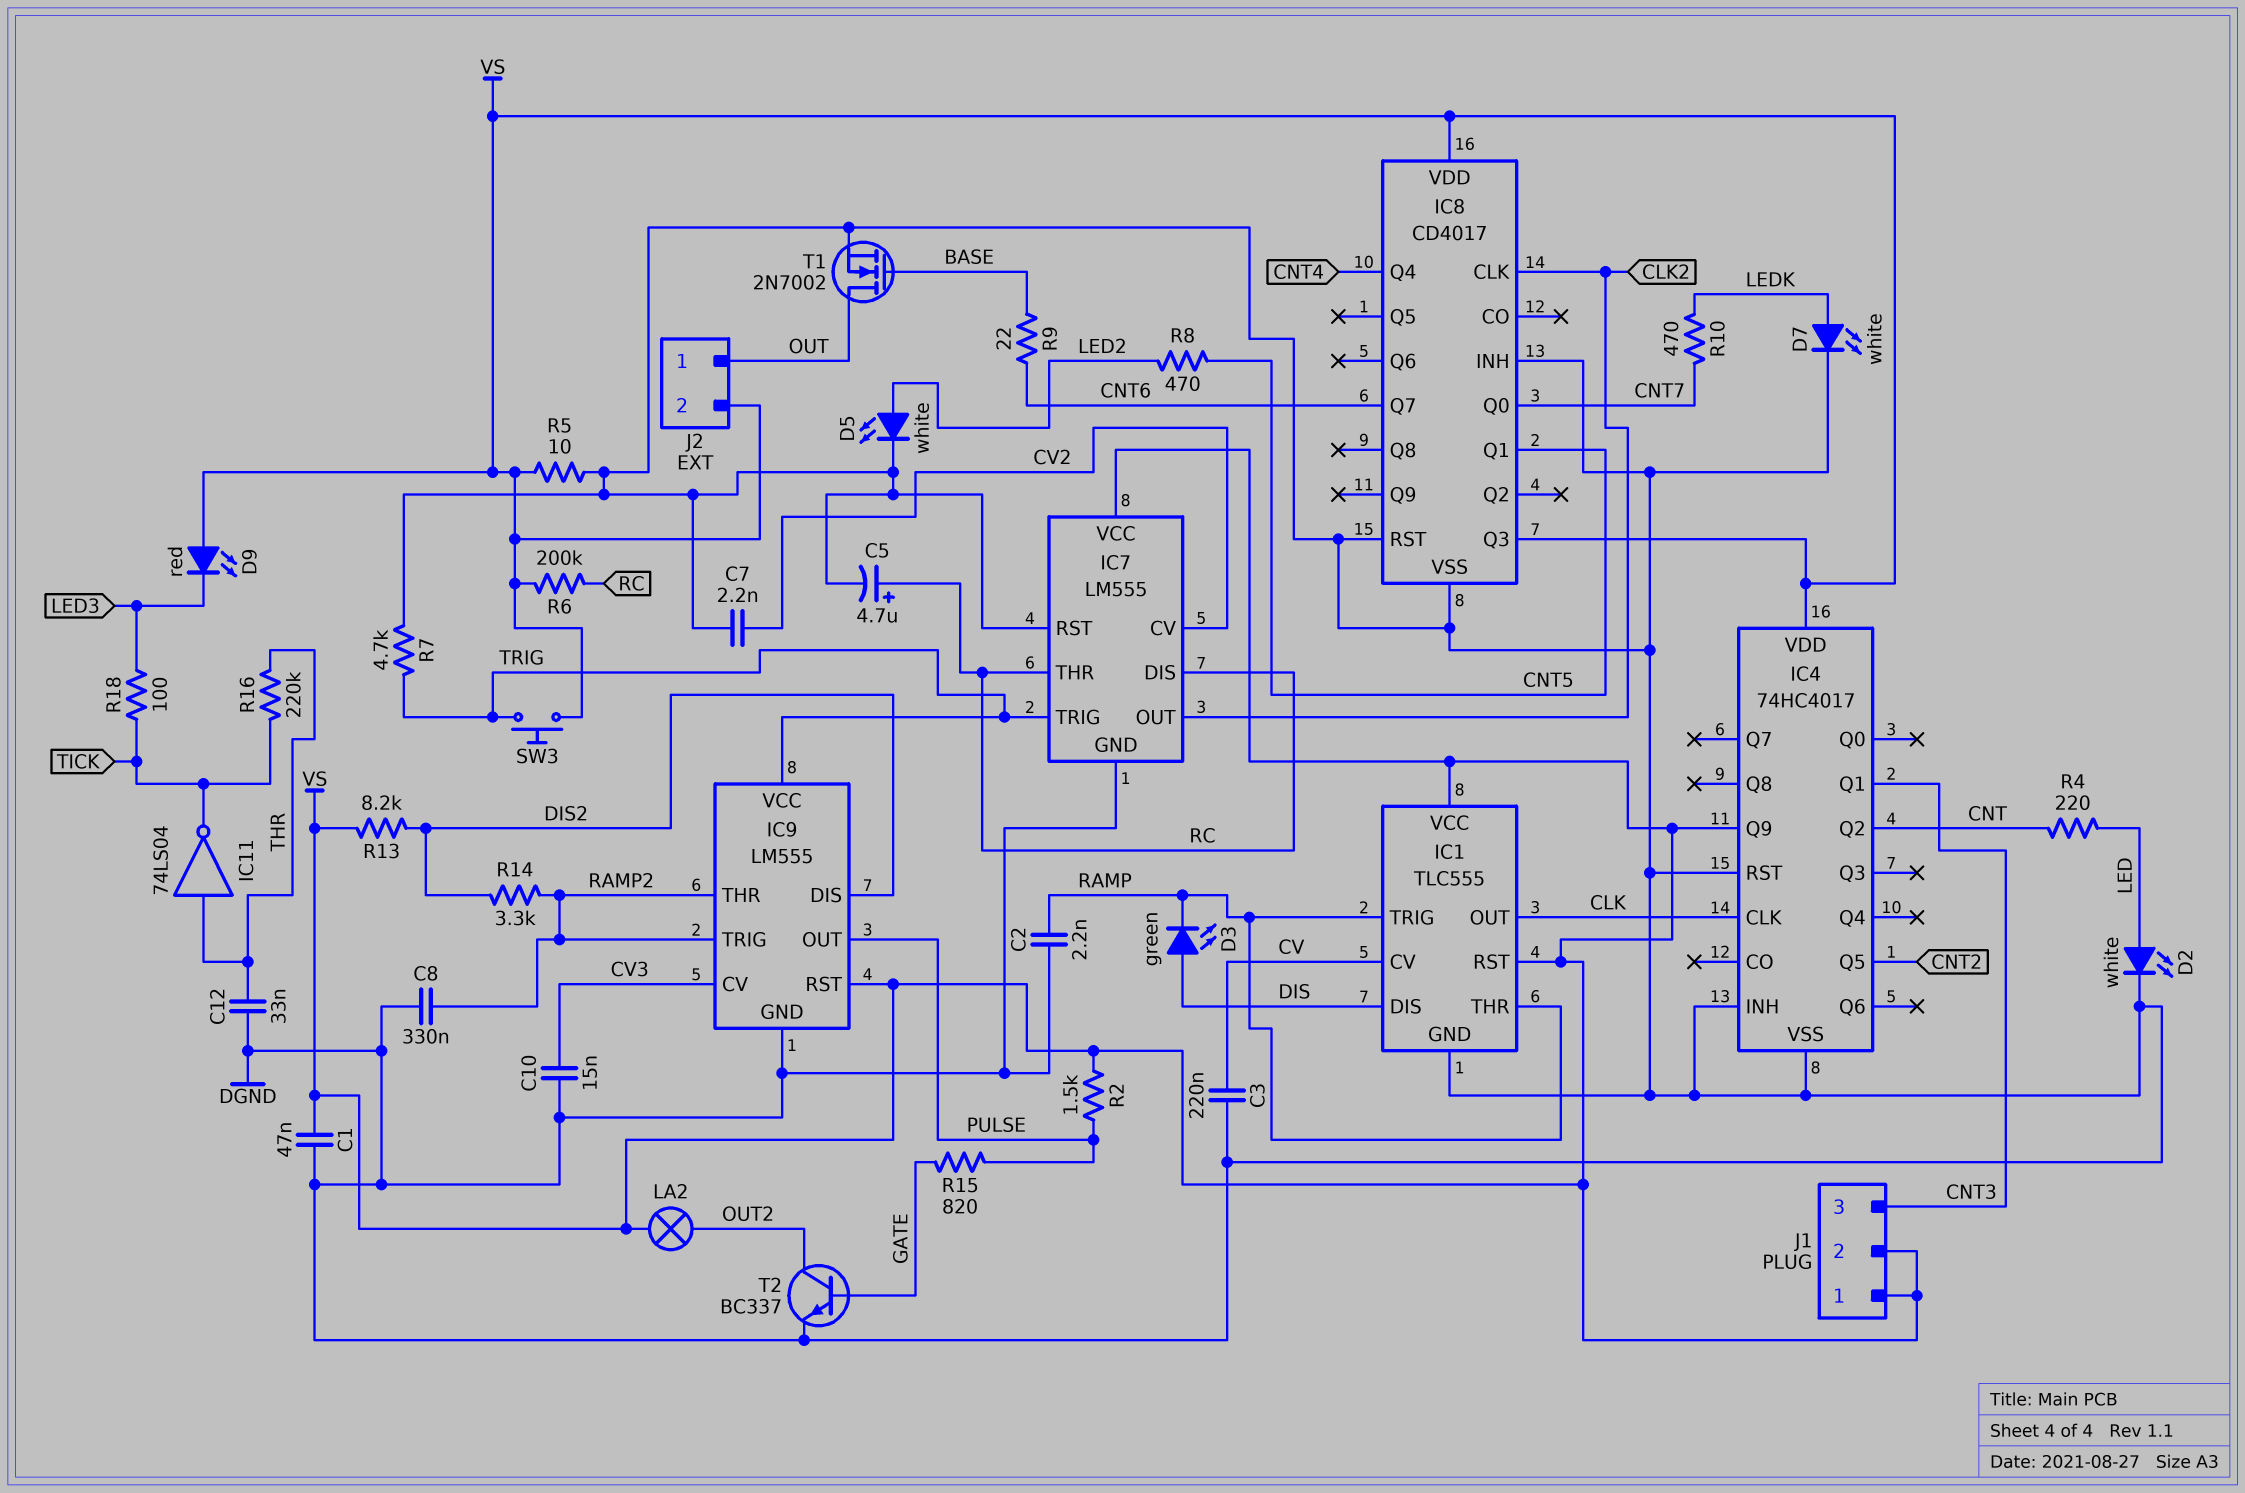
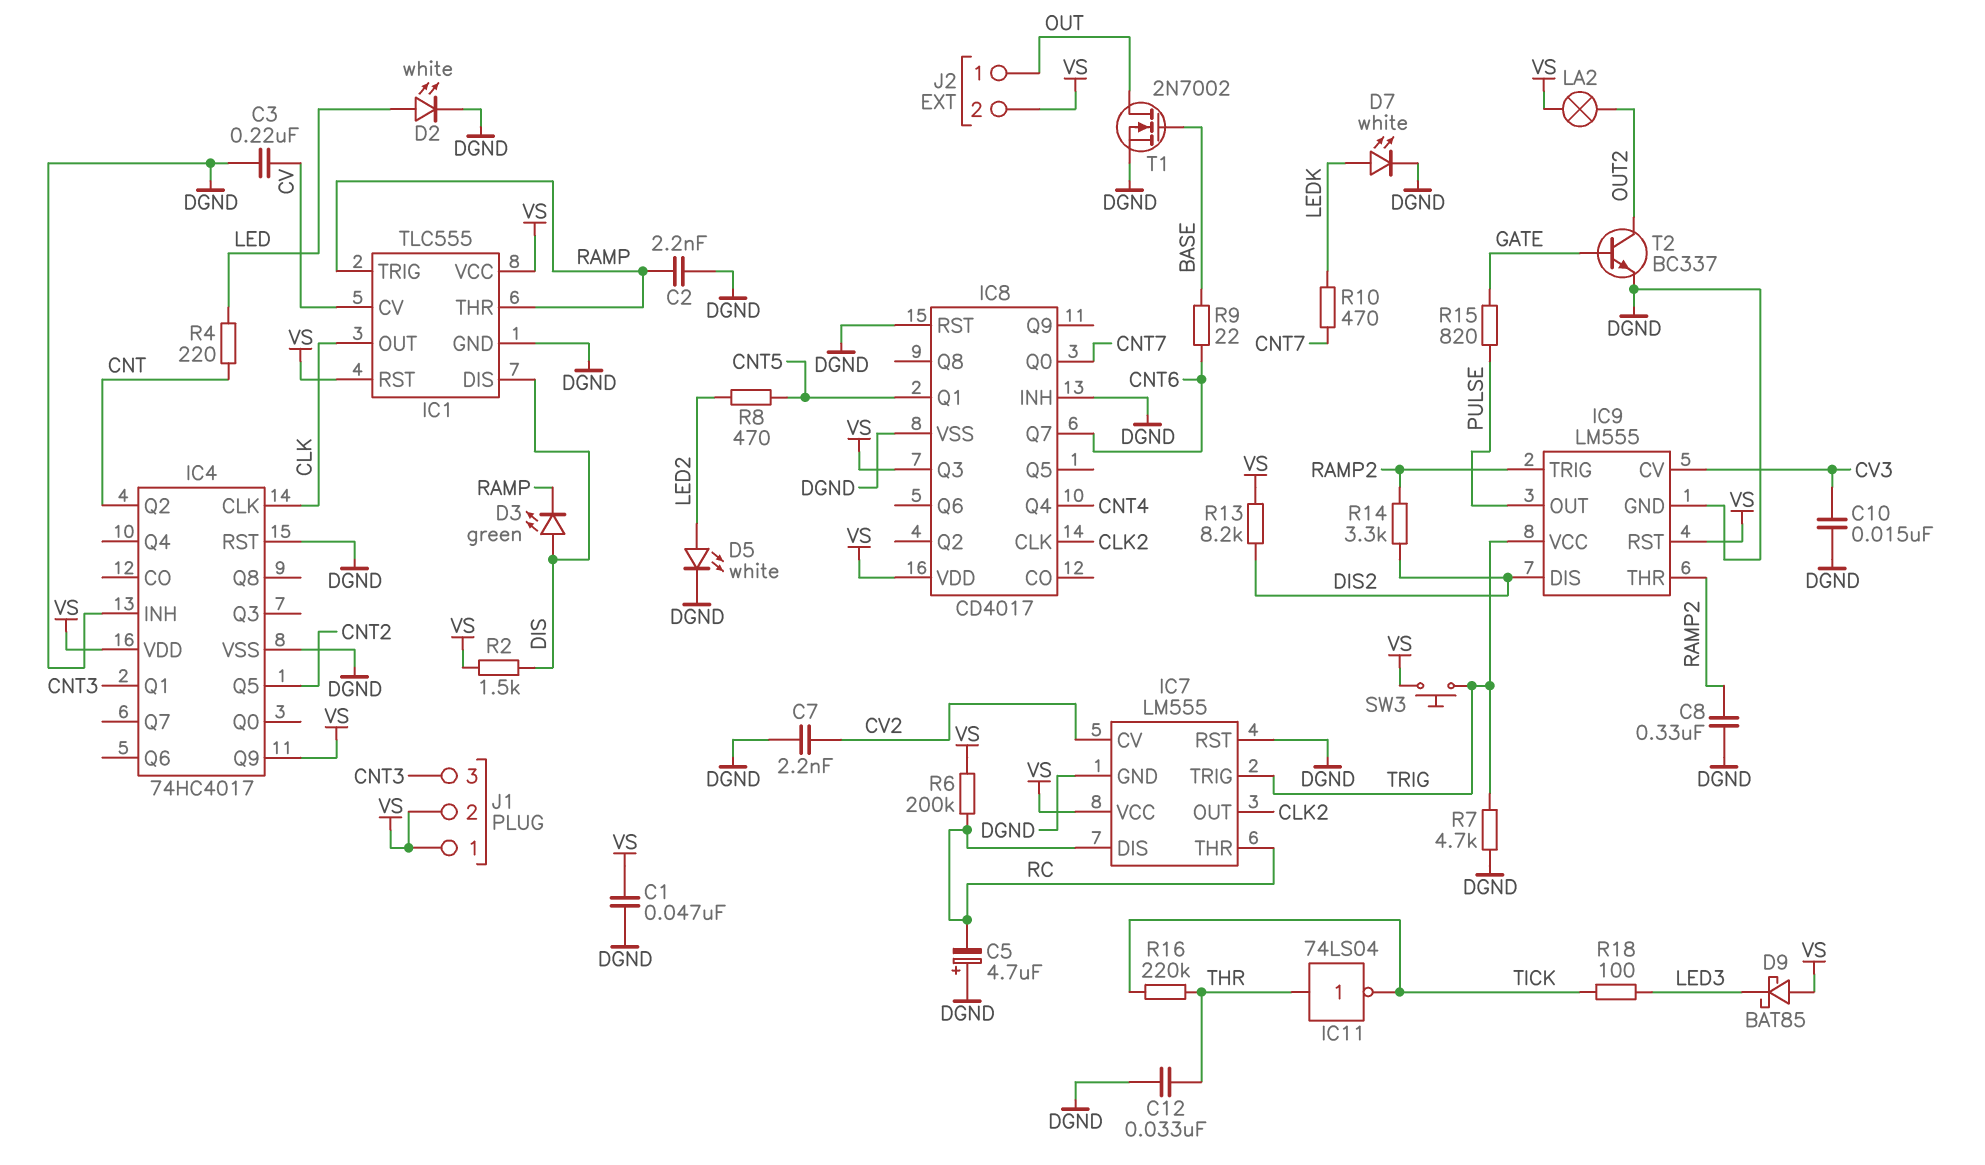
C5: 4.7uF (plus RC, minus DGND) -> 4.7uF (plus DGND, minus RC)
D9: LED red (A VS, K LED3) -> schottky BAT85 (A VS, K LED3)
R2: 1.5k (PULSE, VS) -> 1.5k (DIS, VS)
R5: 10 (DGND, VS) -> none

